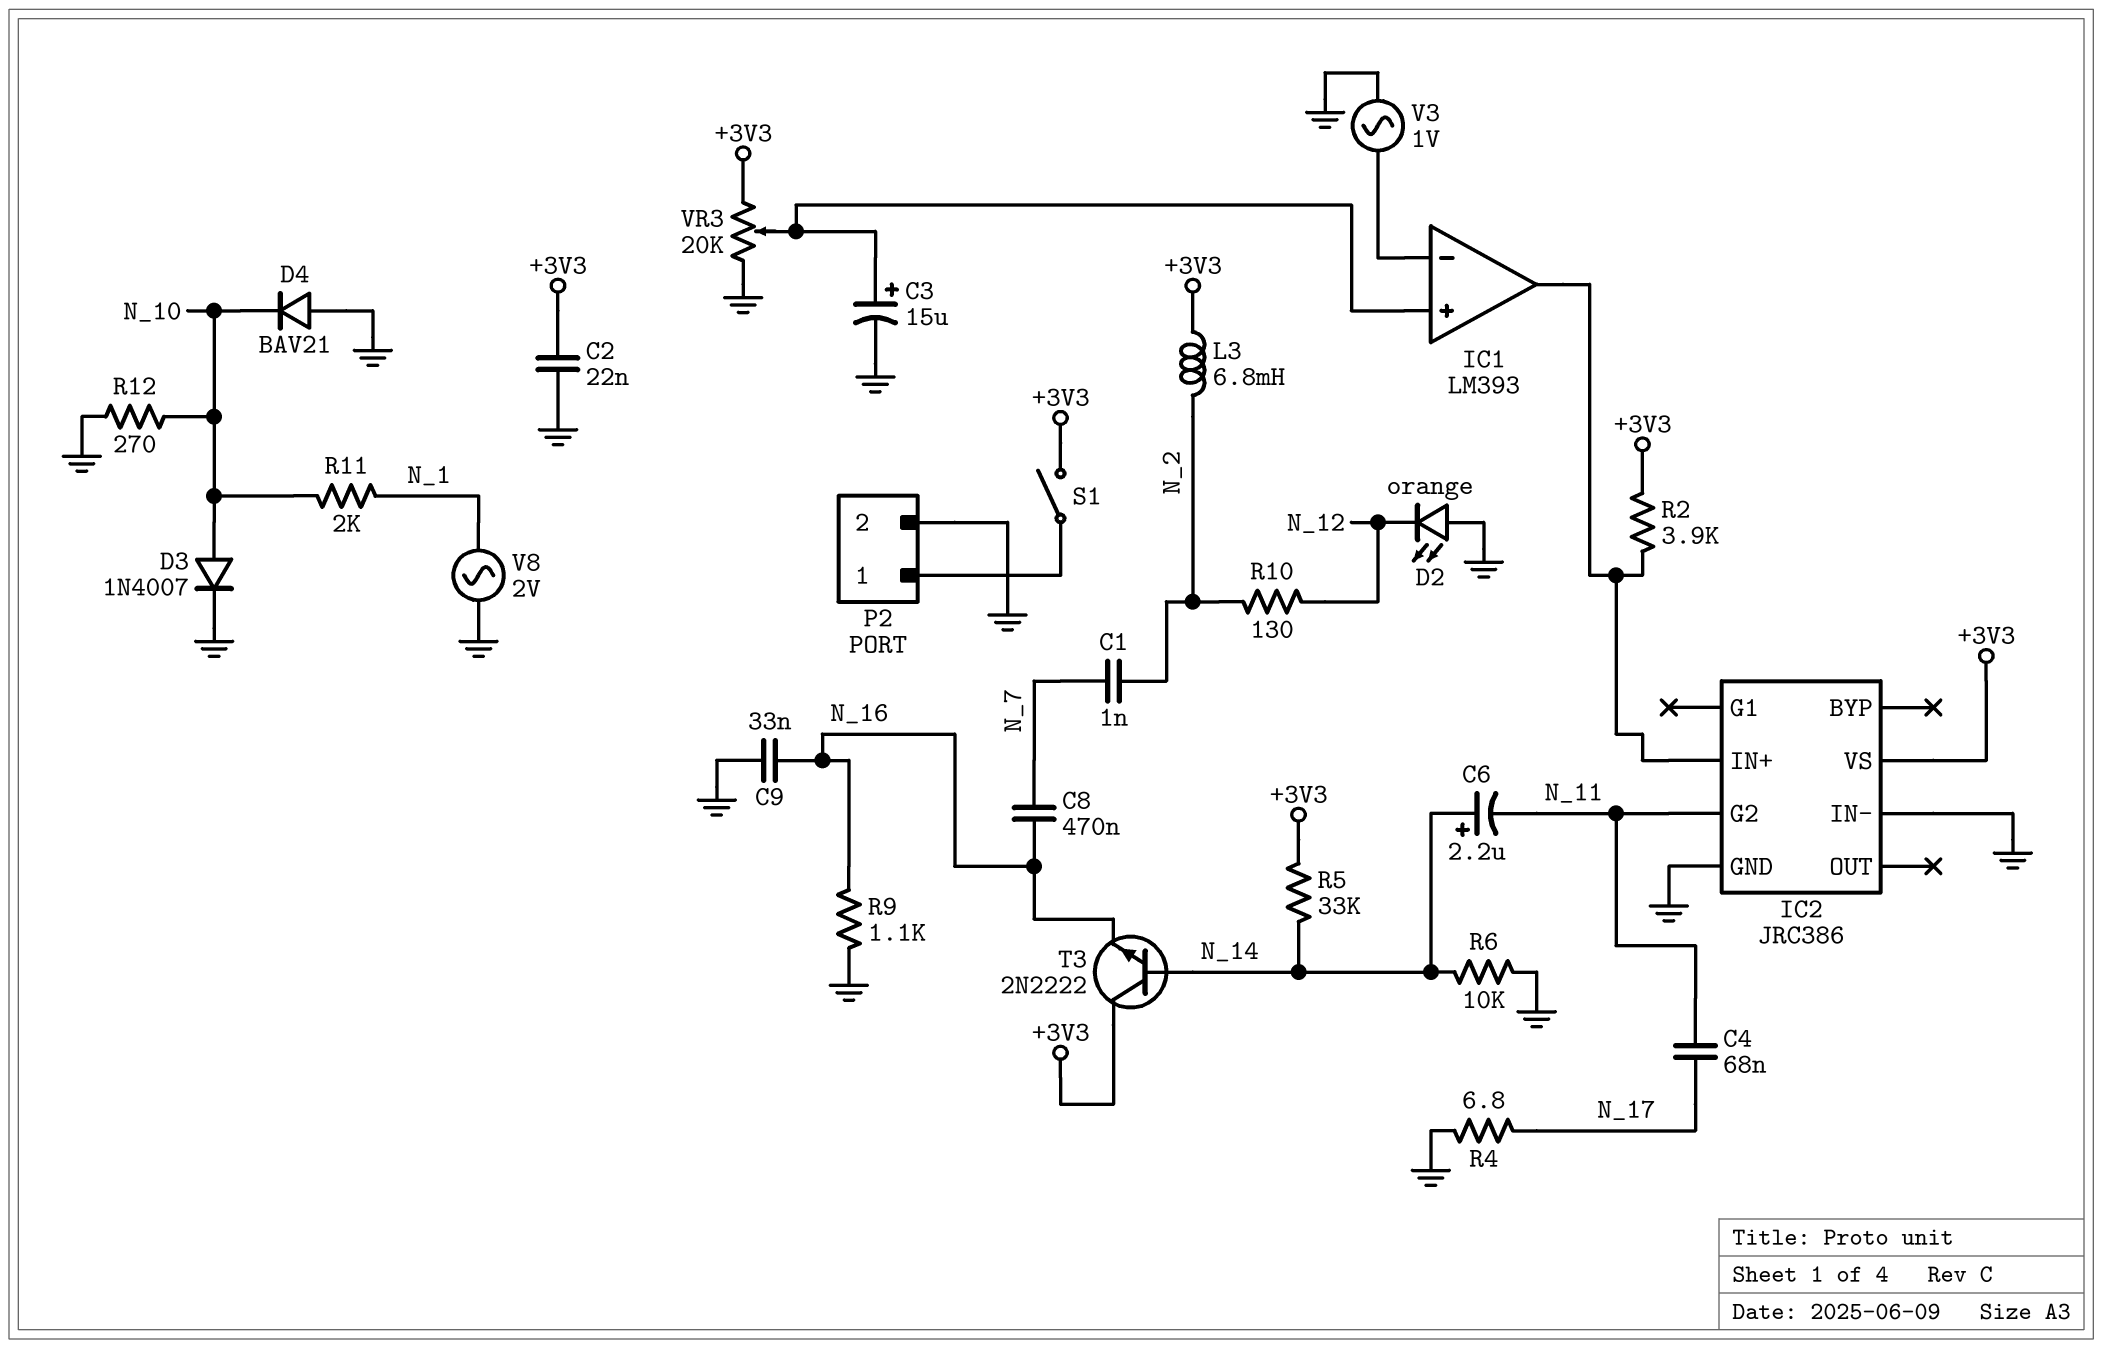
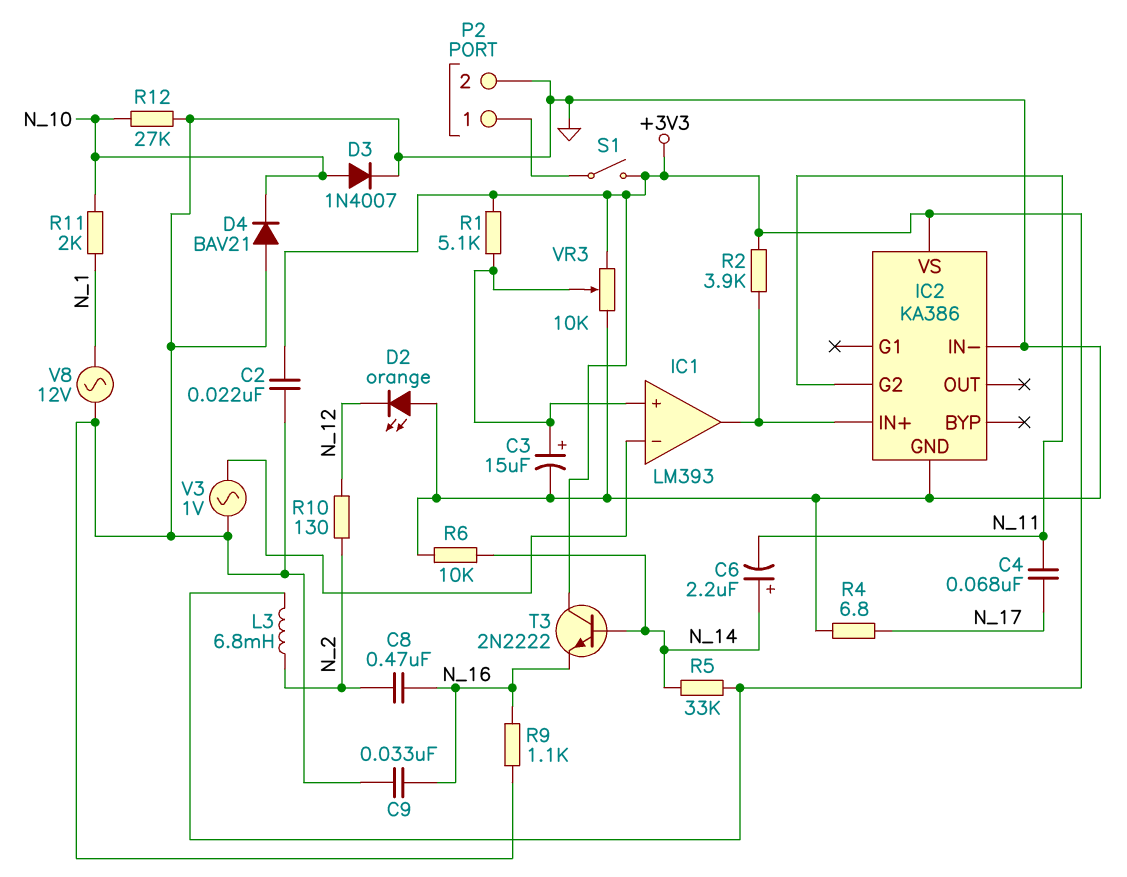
C1: 1nF (N_2, N_7) -> none
C8: 470nF (N_7, N_16) -> 470nF (N_2, N_16)
IC2: JRC386 -> KA386
R1: none -> 5.1k (+3V3, IC1/in+)
R12: 270 (GND, N_10) -> 27k (GND, N_10)
V8: AC 2V (GND, N_1) -> AC 12V (GND, N_1)
VR3: 20k (+3V3, GND, wiper IC1/in+) -> 10k (+3V3, GND, wiper IC1/in+)

